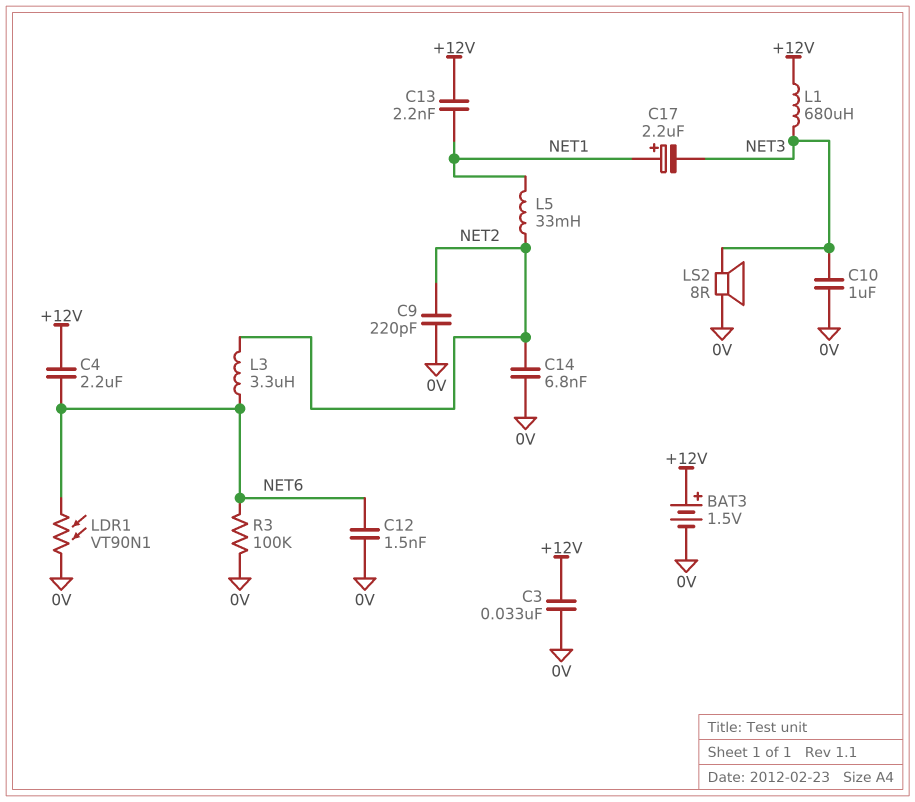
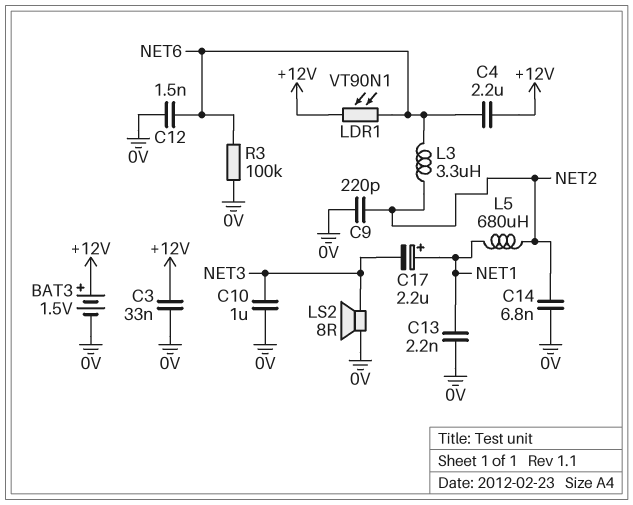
C13: 2.2nF (+12V, NET1) -> 2.2nF (0V, NET1)
L1: 680uH (+12V, NET3) -> none
L5: 33mH (NET1, NET2) -> 680uH (NET1, NET2)
LDR1: VT90N1 (0V, NET6) -> VT90N1 (+12V, NET6)

